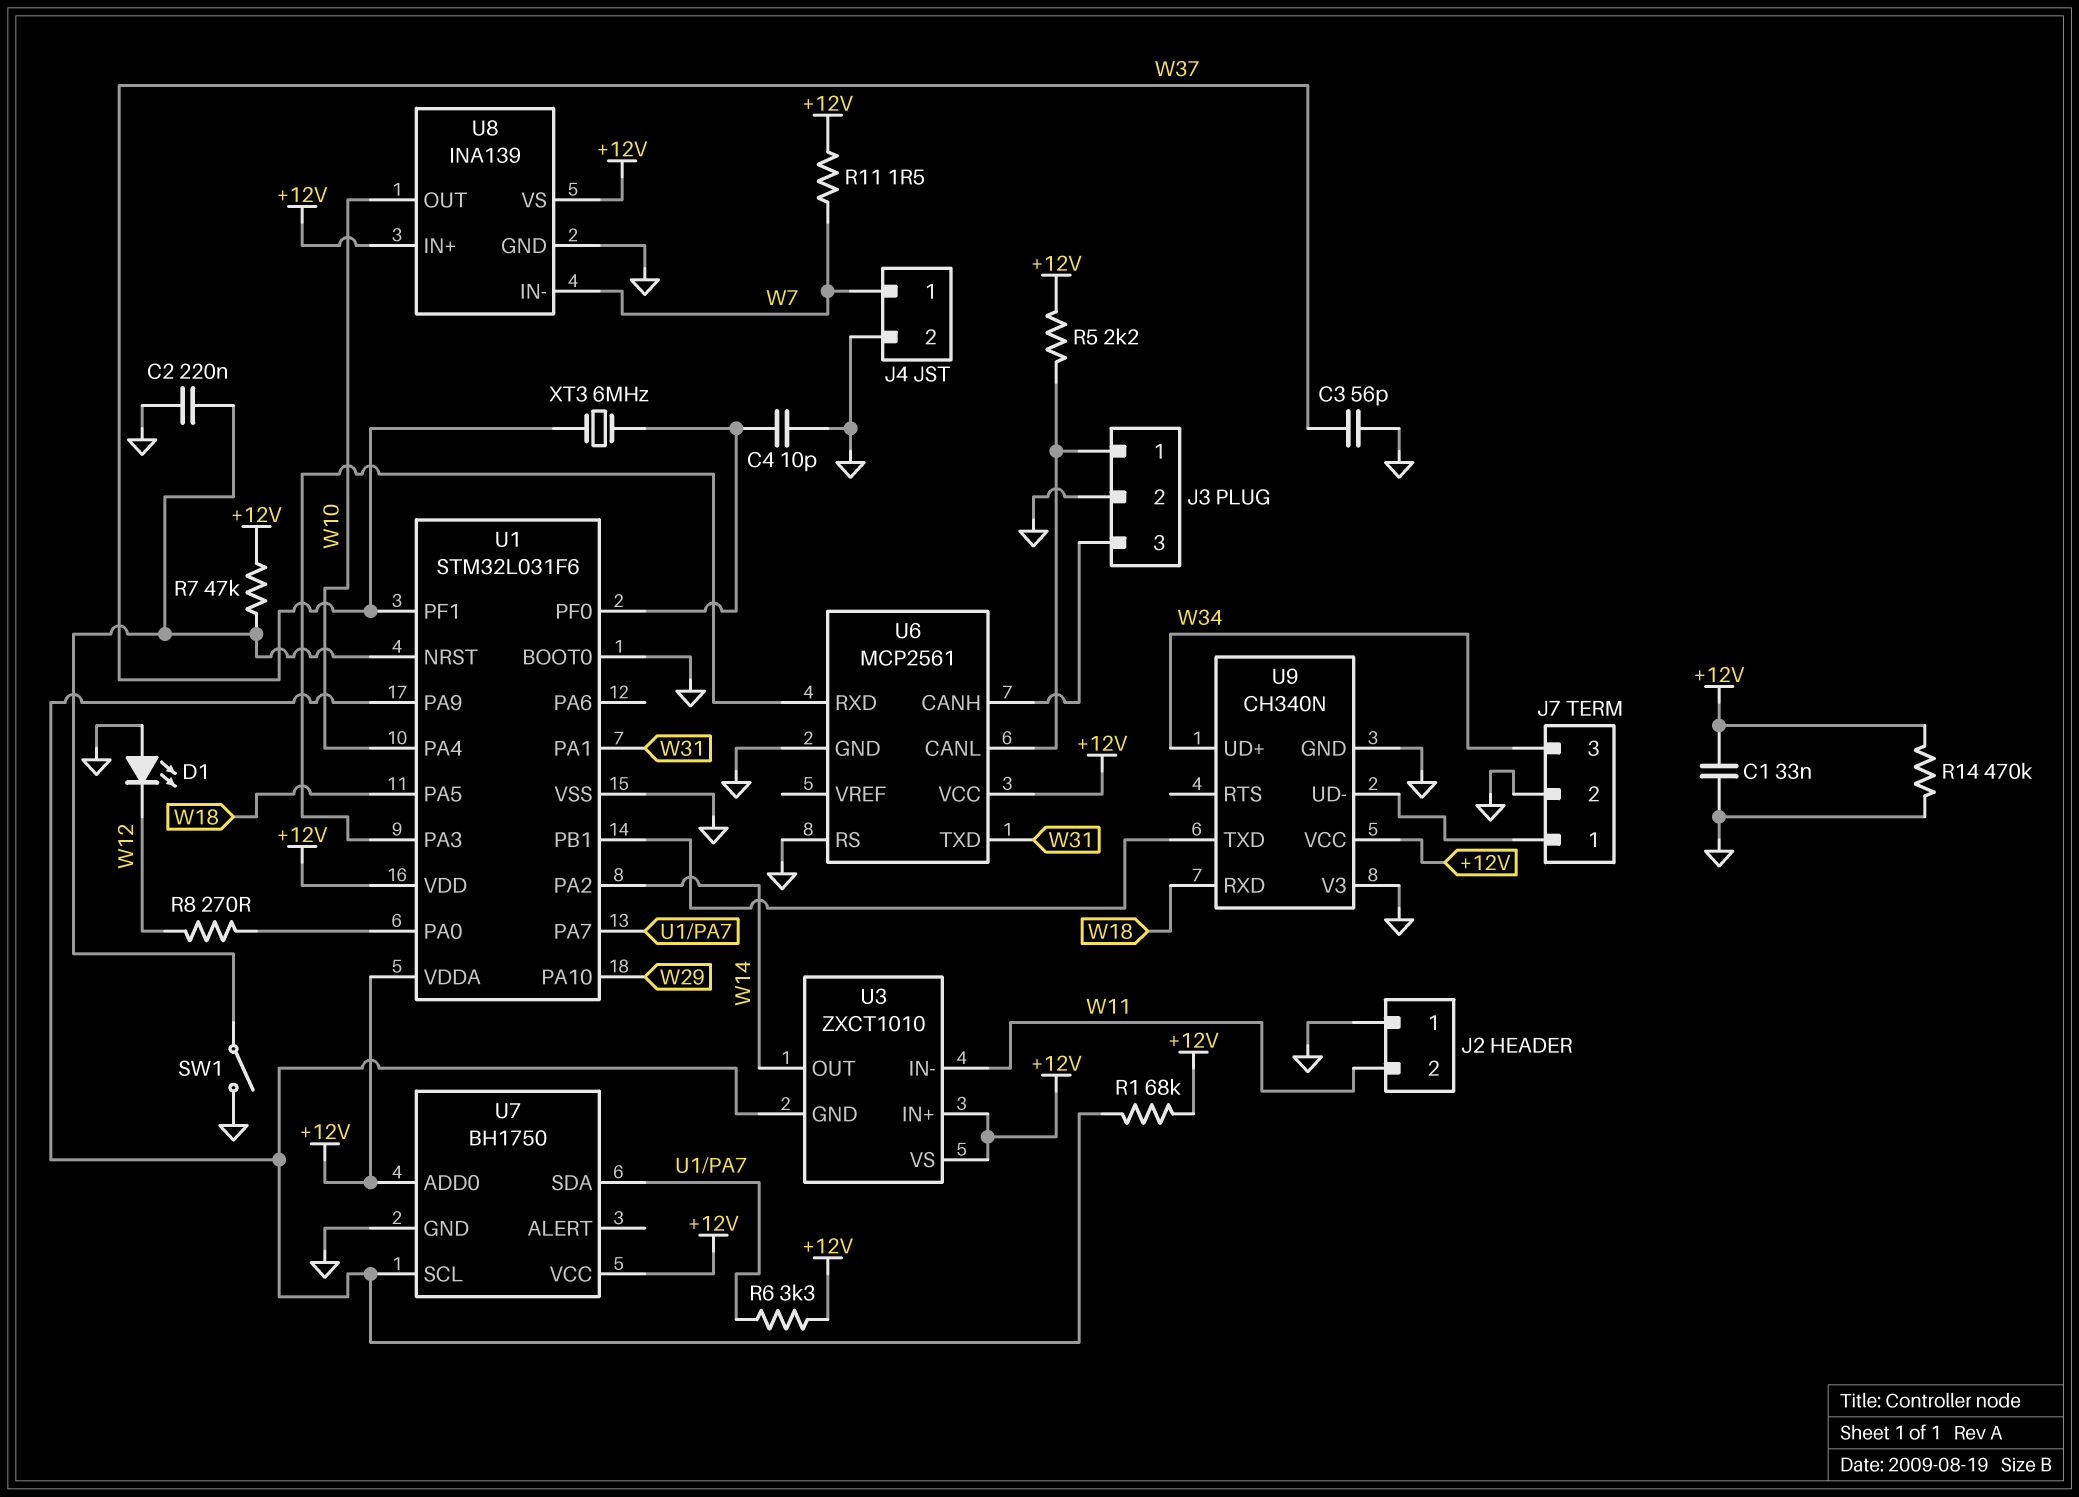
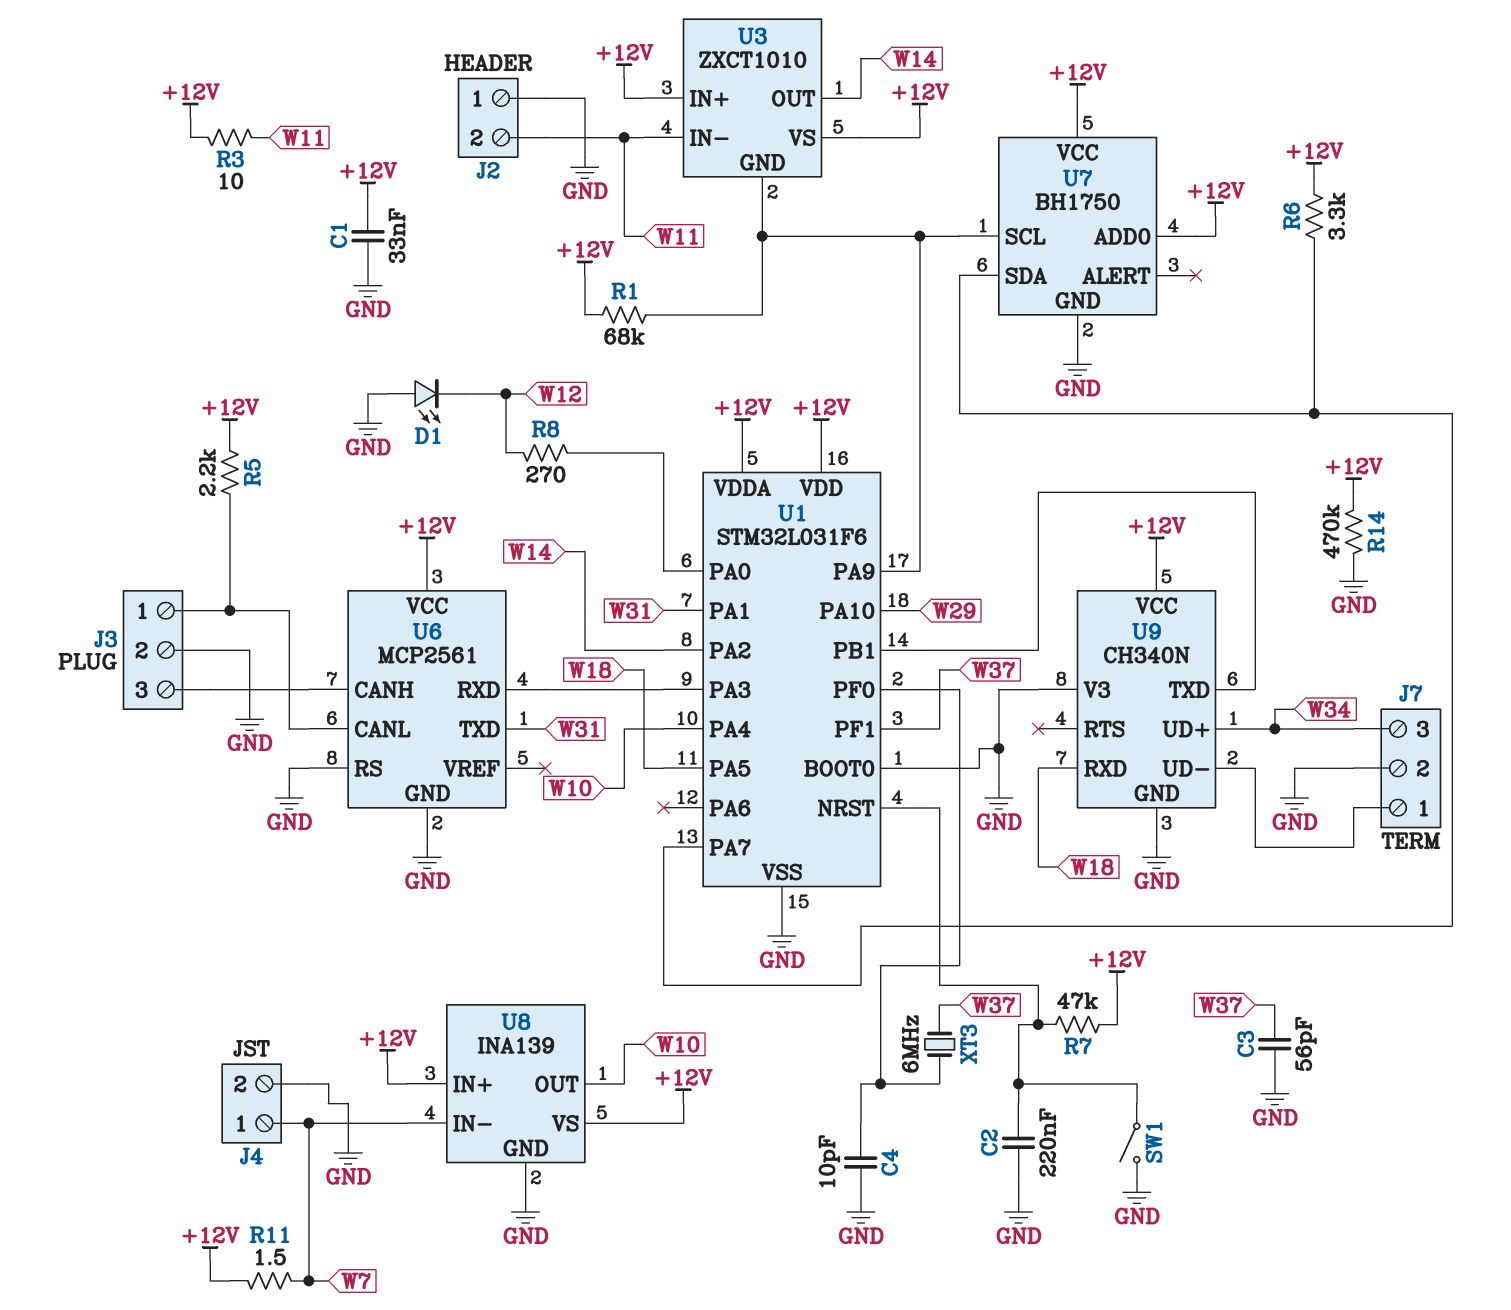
R3: none -> 10 (+12V, W11)

